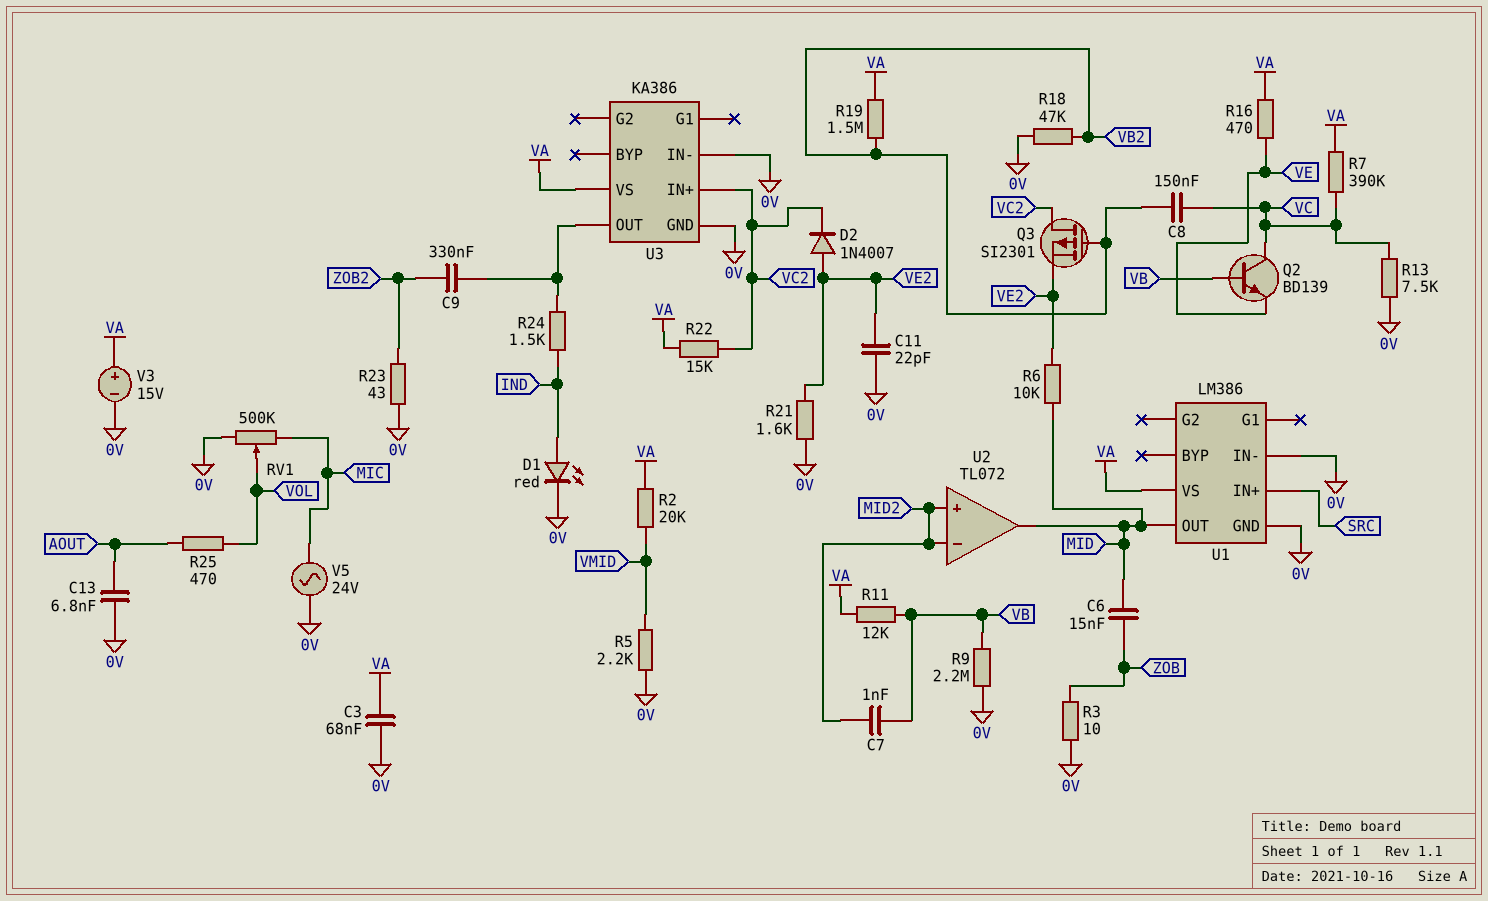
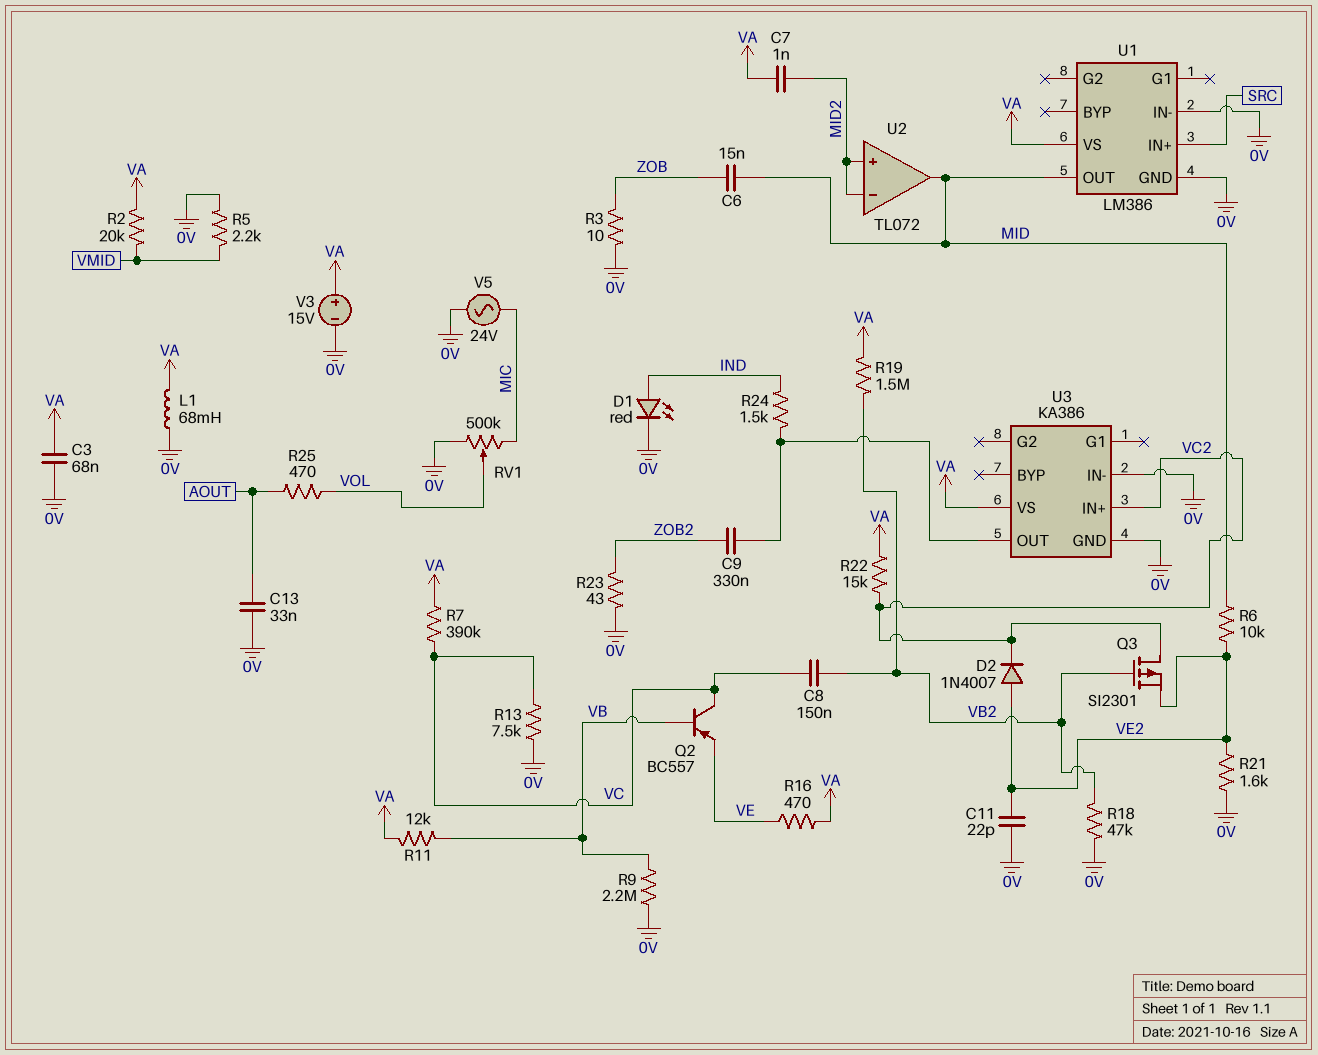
C7: 1nF (MID2, VB) -> 1nF (MID2, VA)
C13: 6.8nF (0V, AOUT) -> 33nF (0V, AOUT)
L1: none -> 68mH (0V, VA)
Q2: NPN BD139 (B VB, C VC, E VE) -> PNP BC557 (B VB, C VC, E VE)

